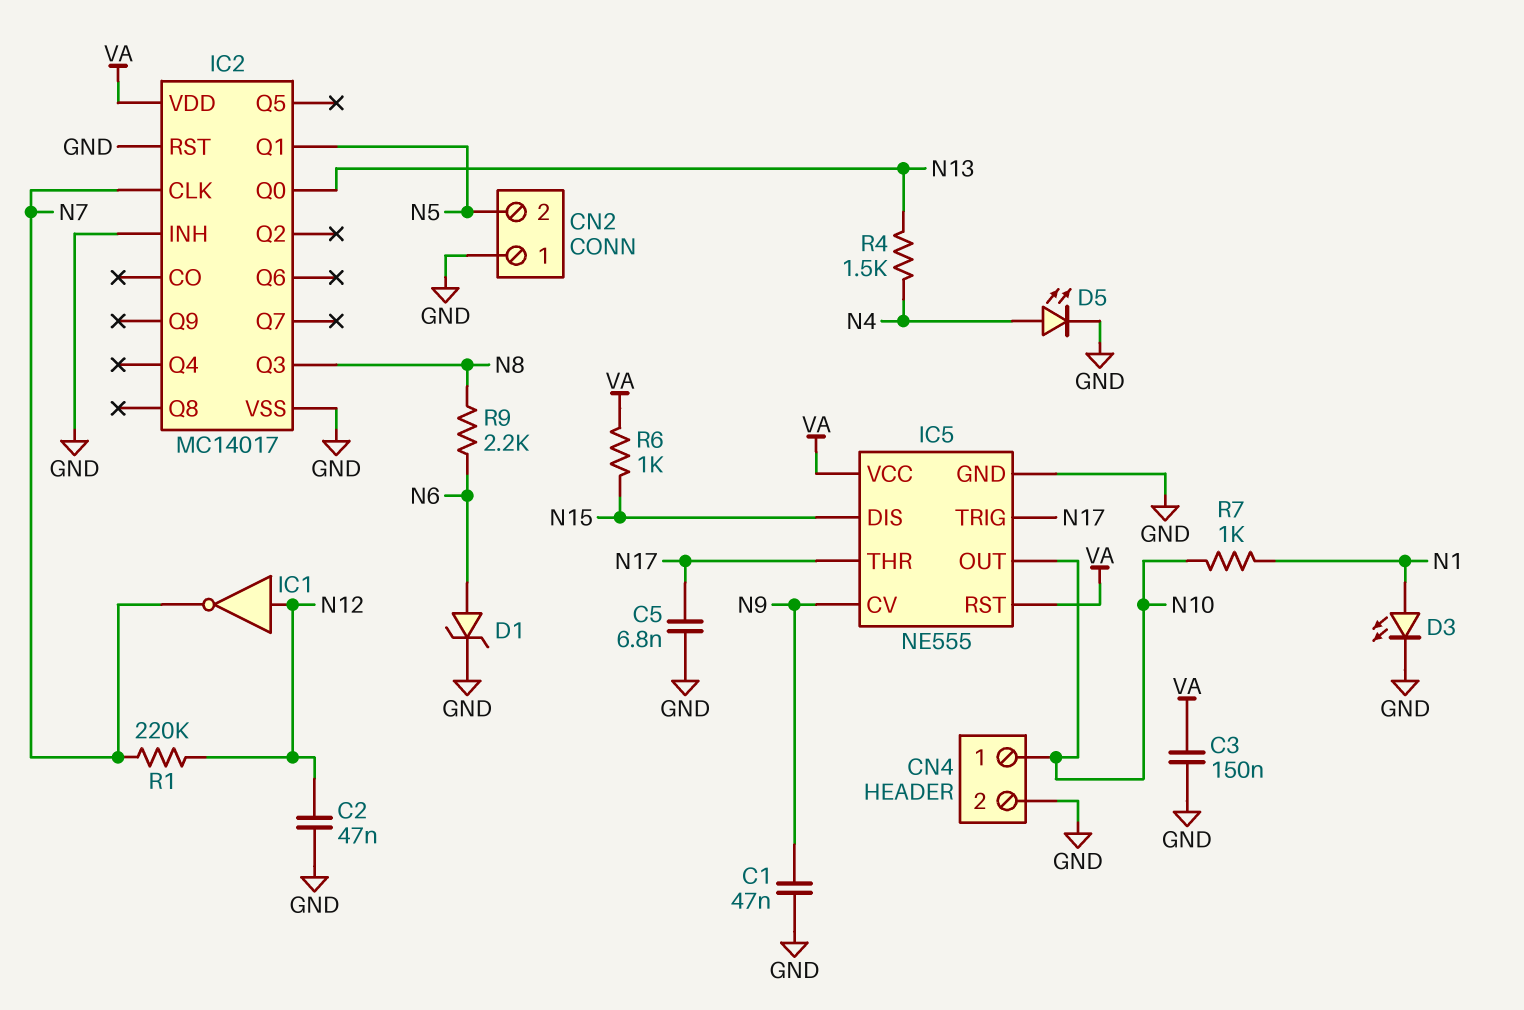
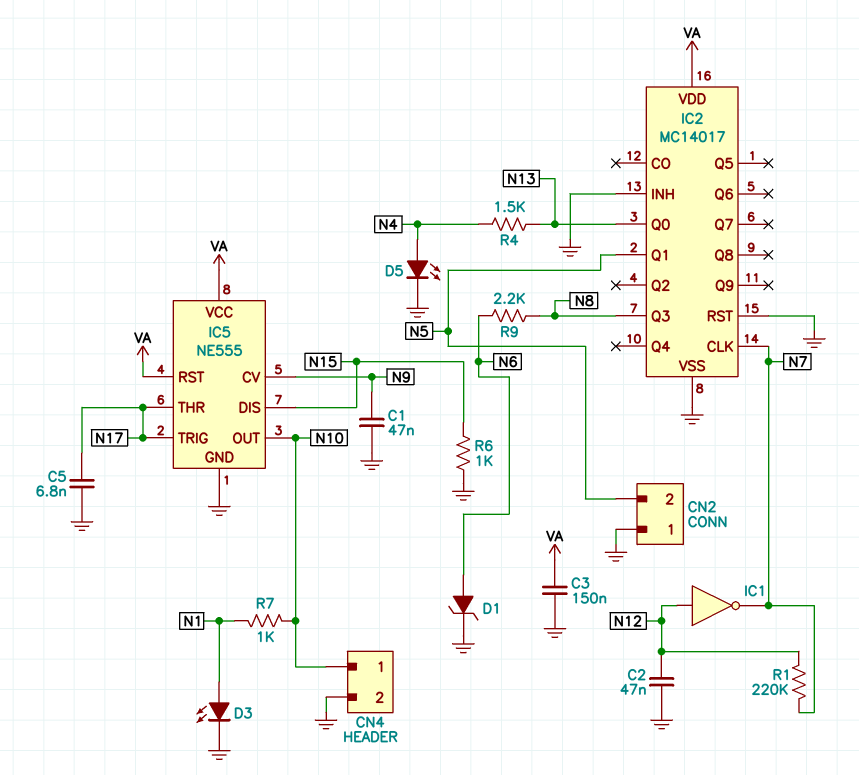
R6: 1k (N15, VA) -> 1k (GND, N15)

